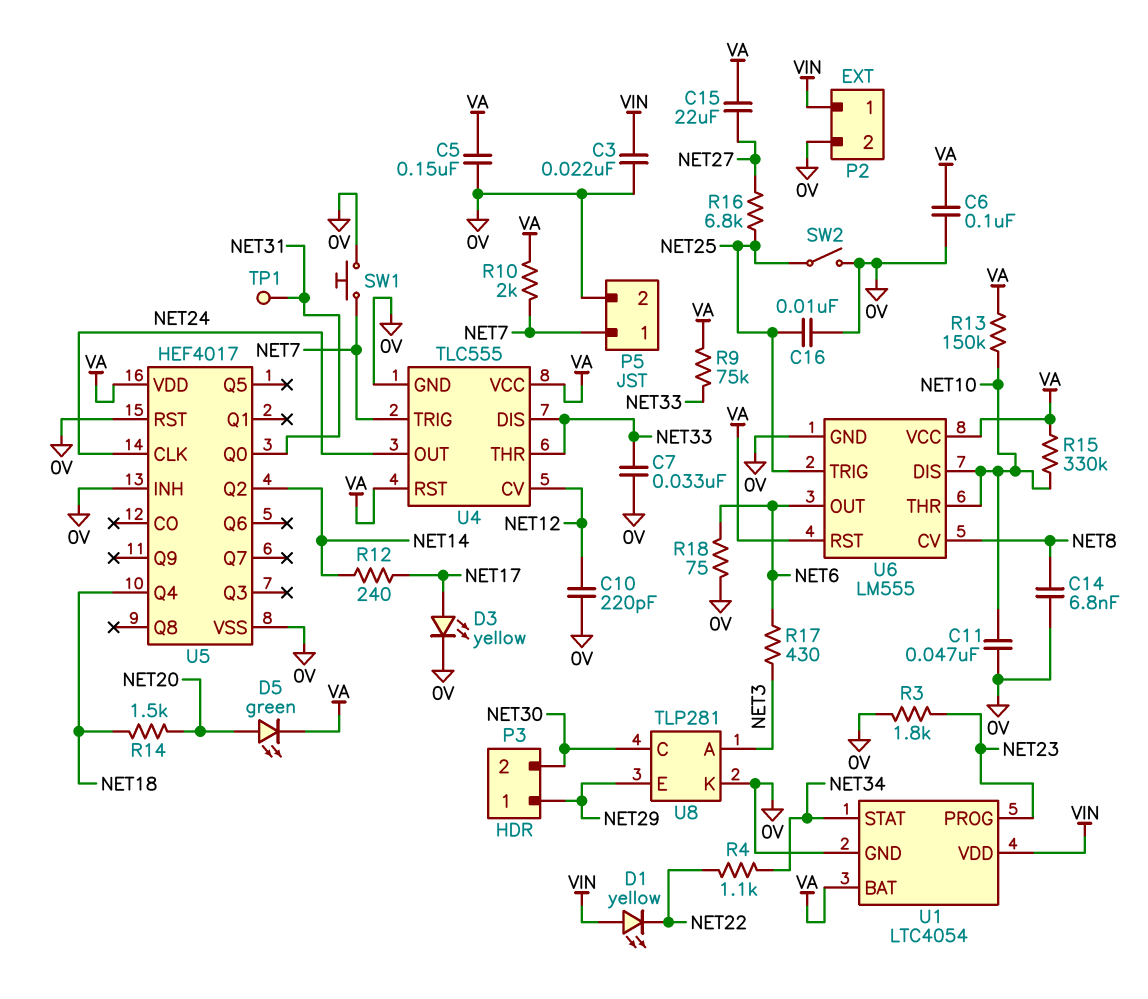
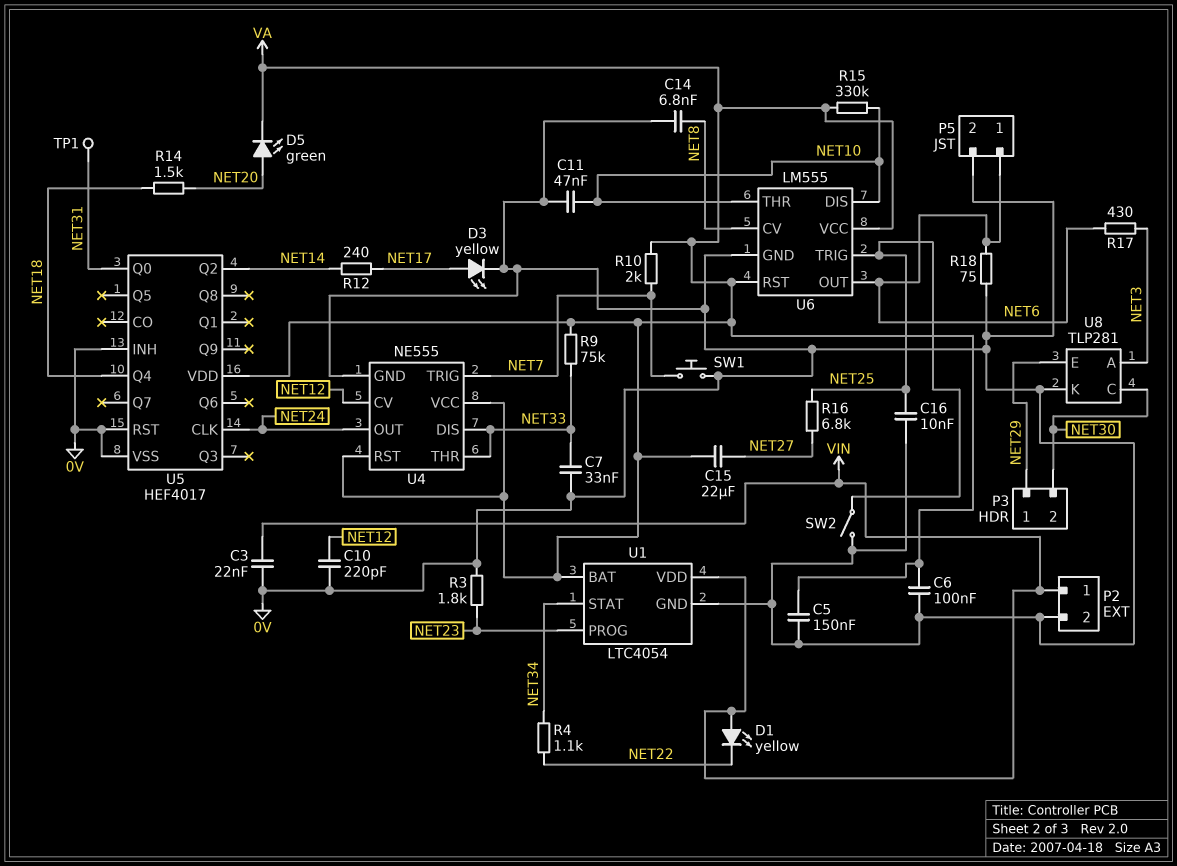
P5 pin 1: NET7 -> NET6
R13: 150k (NET10, VA) -> none
U4: TLC555 -> NE555

